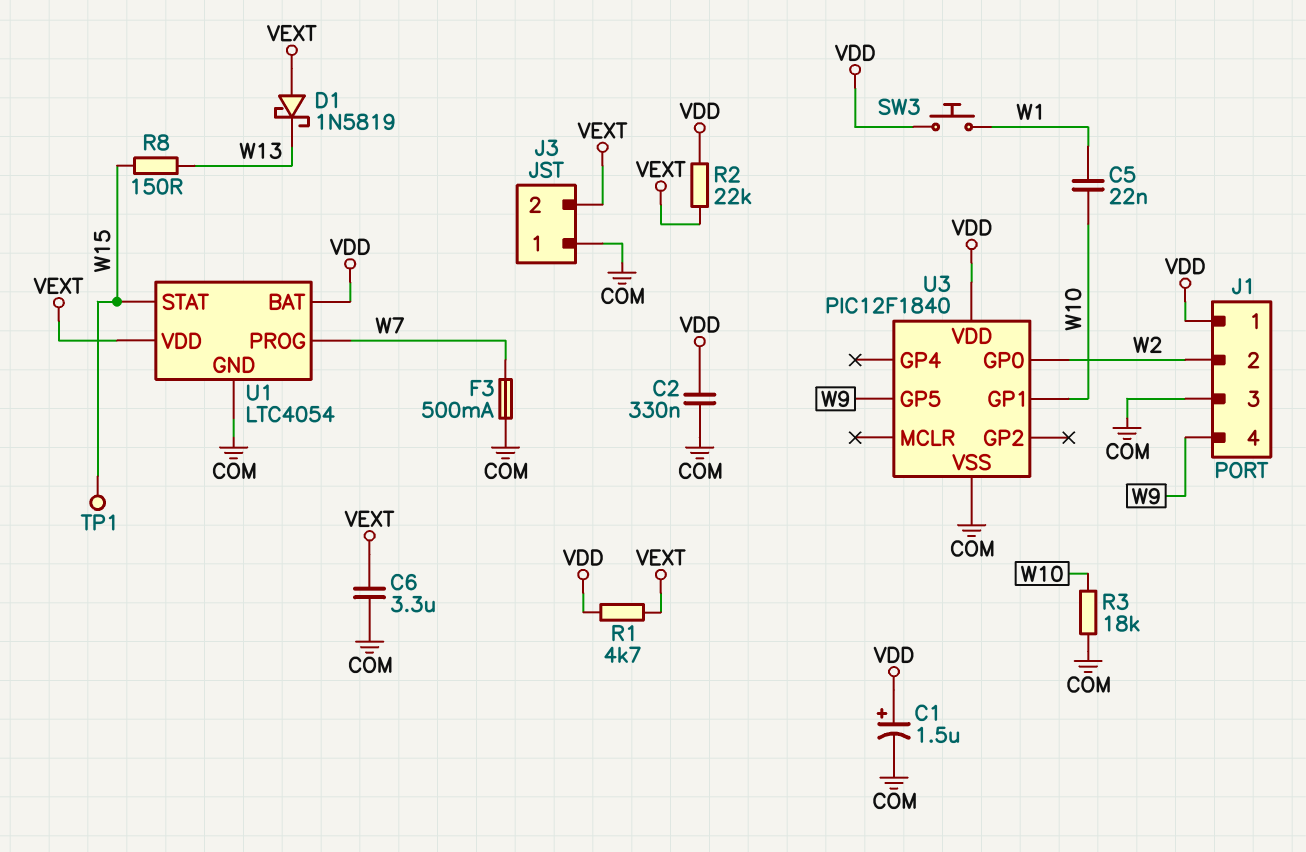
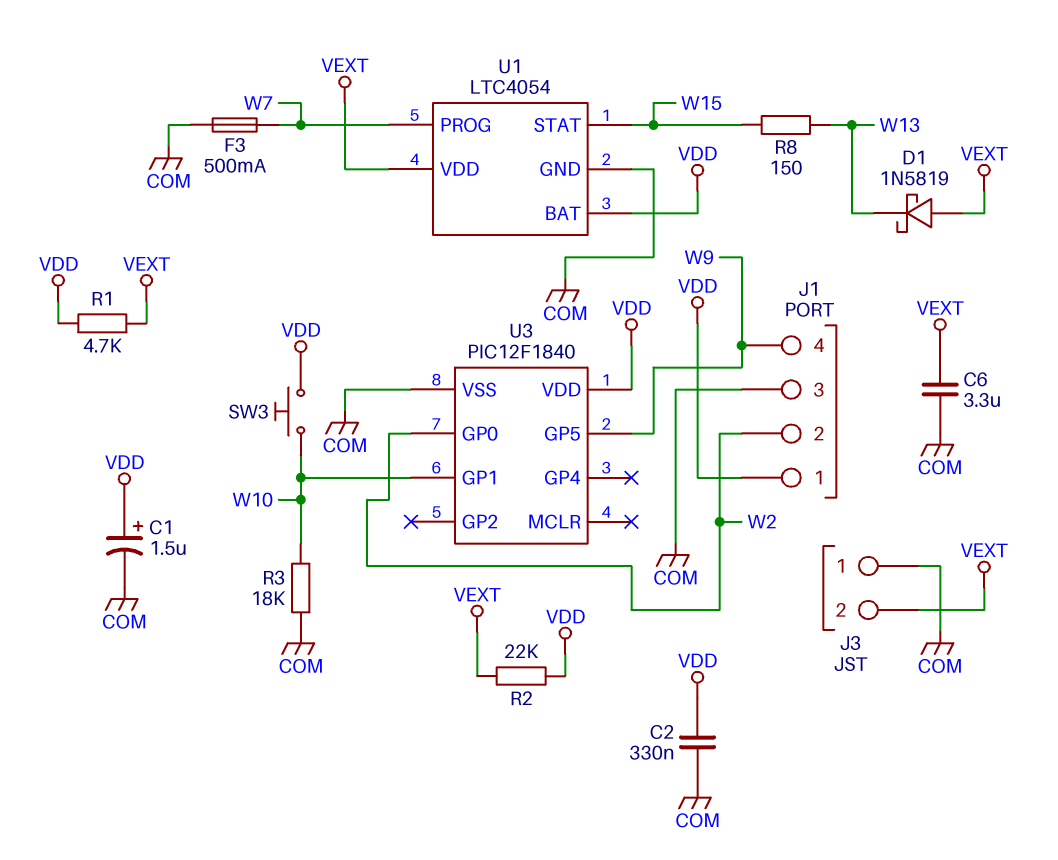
C5: 22nF (W1, W10) -> none
SW3: button (VDD, W1) -> button (VDD, W10)
TP1: test point (W15) -> none

